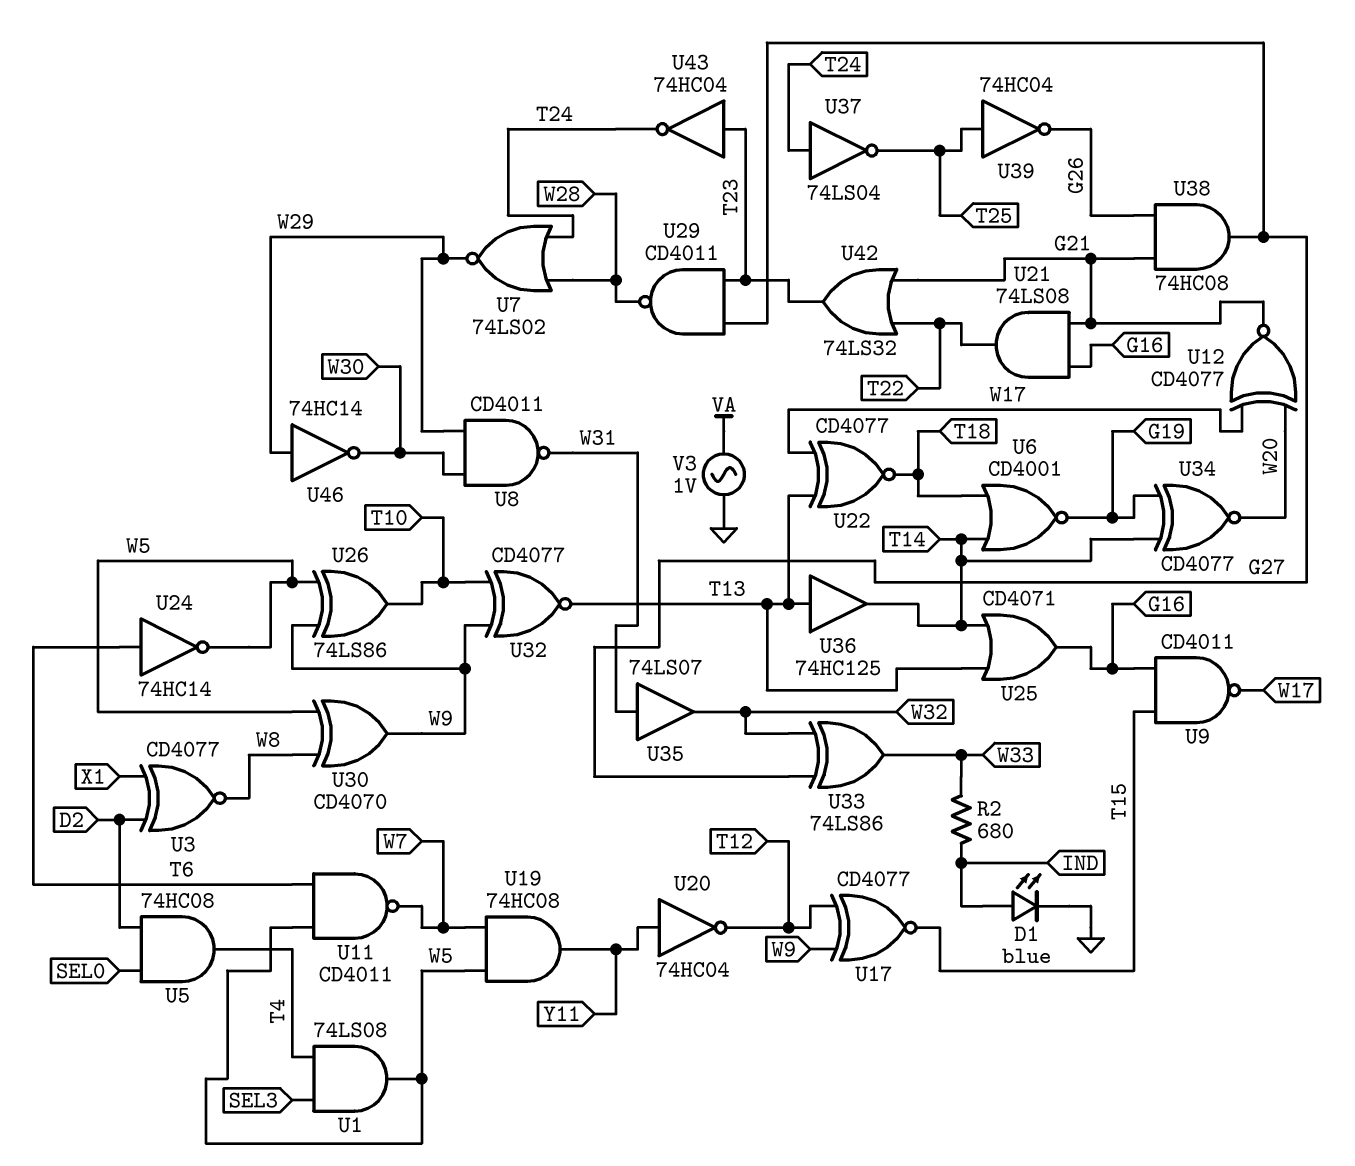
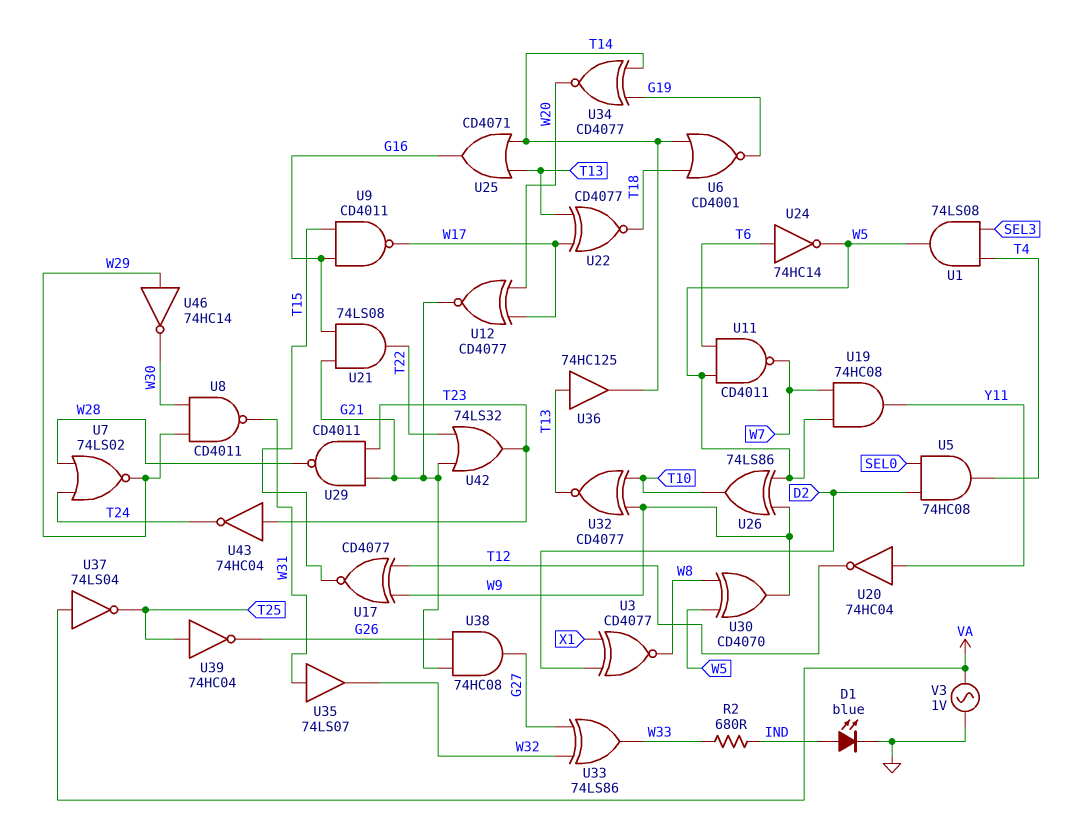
U29: NAND CD4011 (in G27, in T23, out W28) -> NAND CD4011 (in G21, in T23, out W28)
U37: NOT 74LS04 (in T24, out T25) -> NOT 74LS04 (in VA, out T25)

